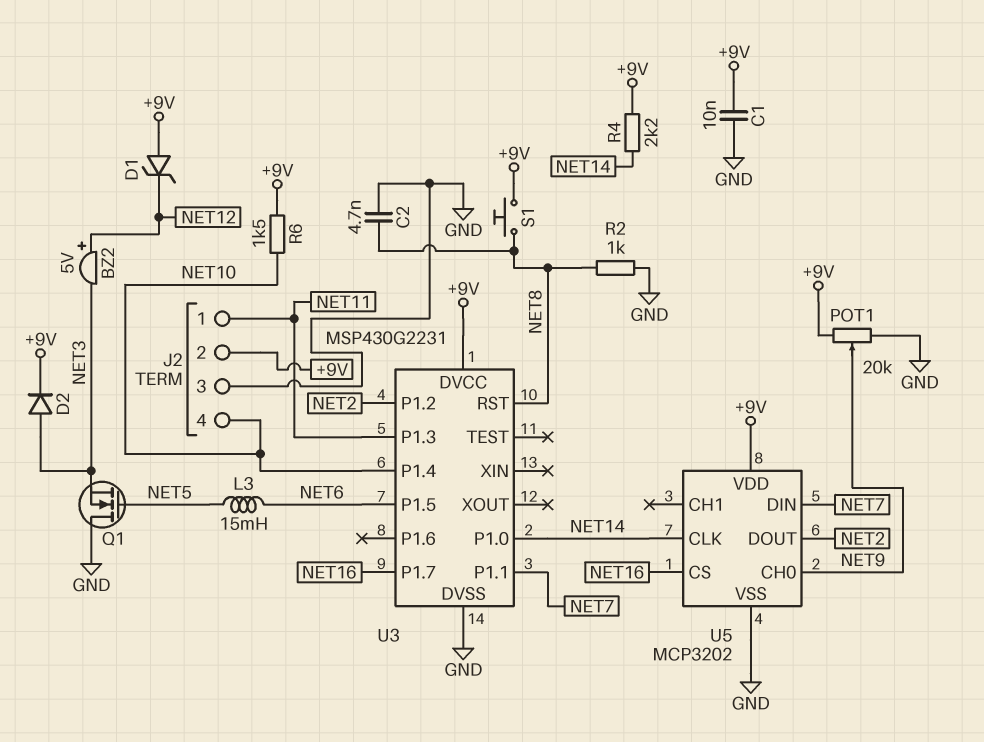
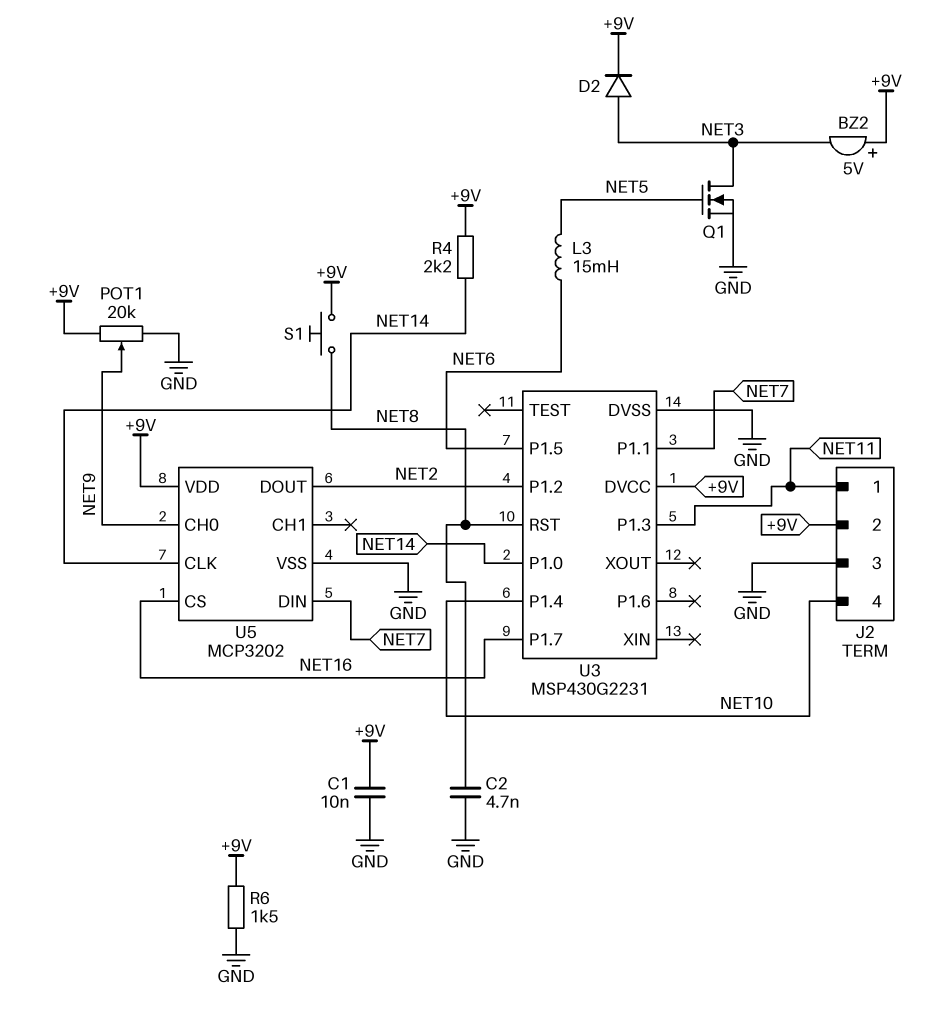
BZ2: buzzer 5V (plus NET12, minus NET3) -> buzzer 5V (plus +9V, minus NET3)
D1: zener (A +9V, K NET12) -> none
Q1: NMOS (G NET5, D GND, S NET3) -> NMOS (G NET5, D NET3, S GND)
R2: 1k (GND, NET8) -> none
R6: 1.5k (+9V, NET10) -> 1.5k (+9V, GND)

